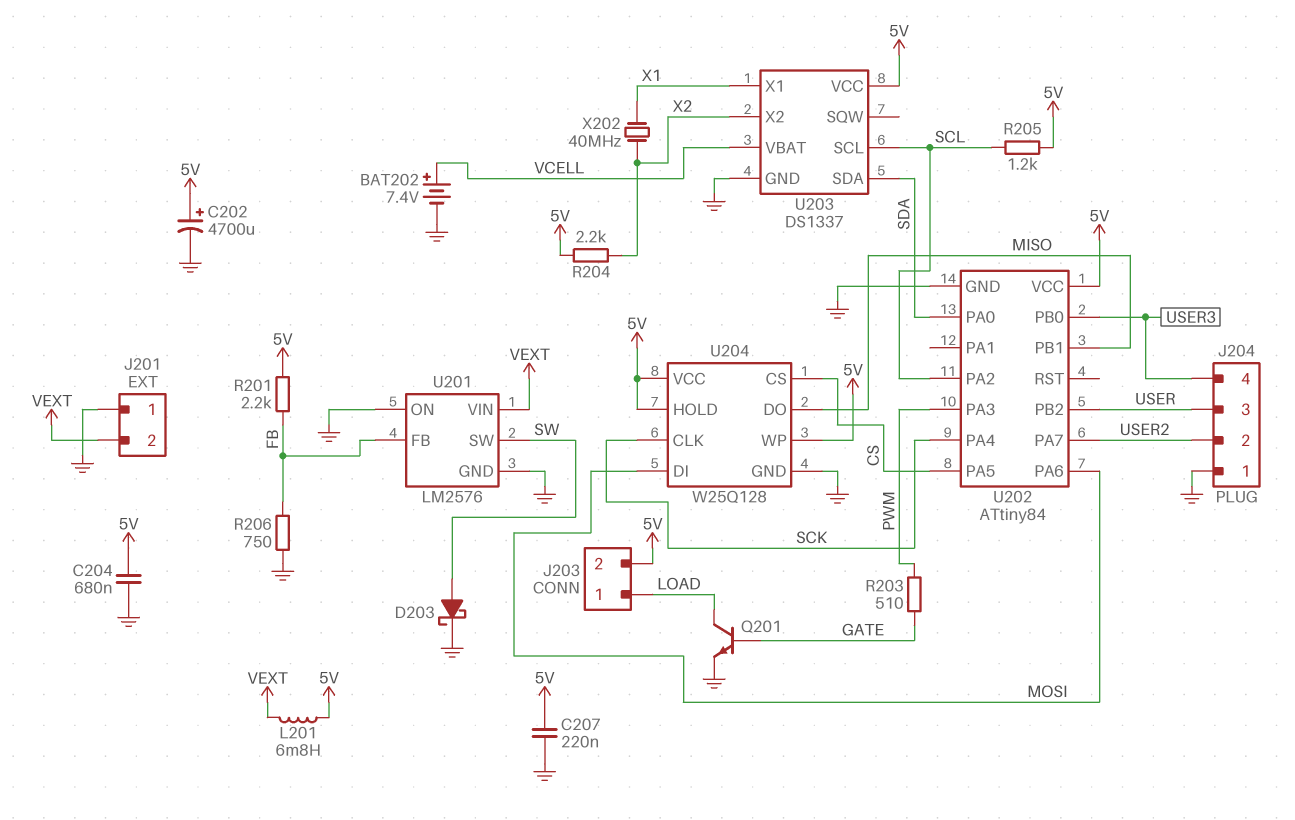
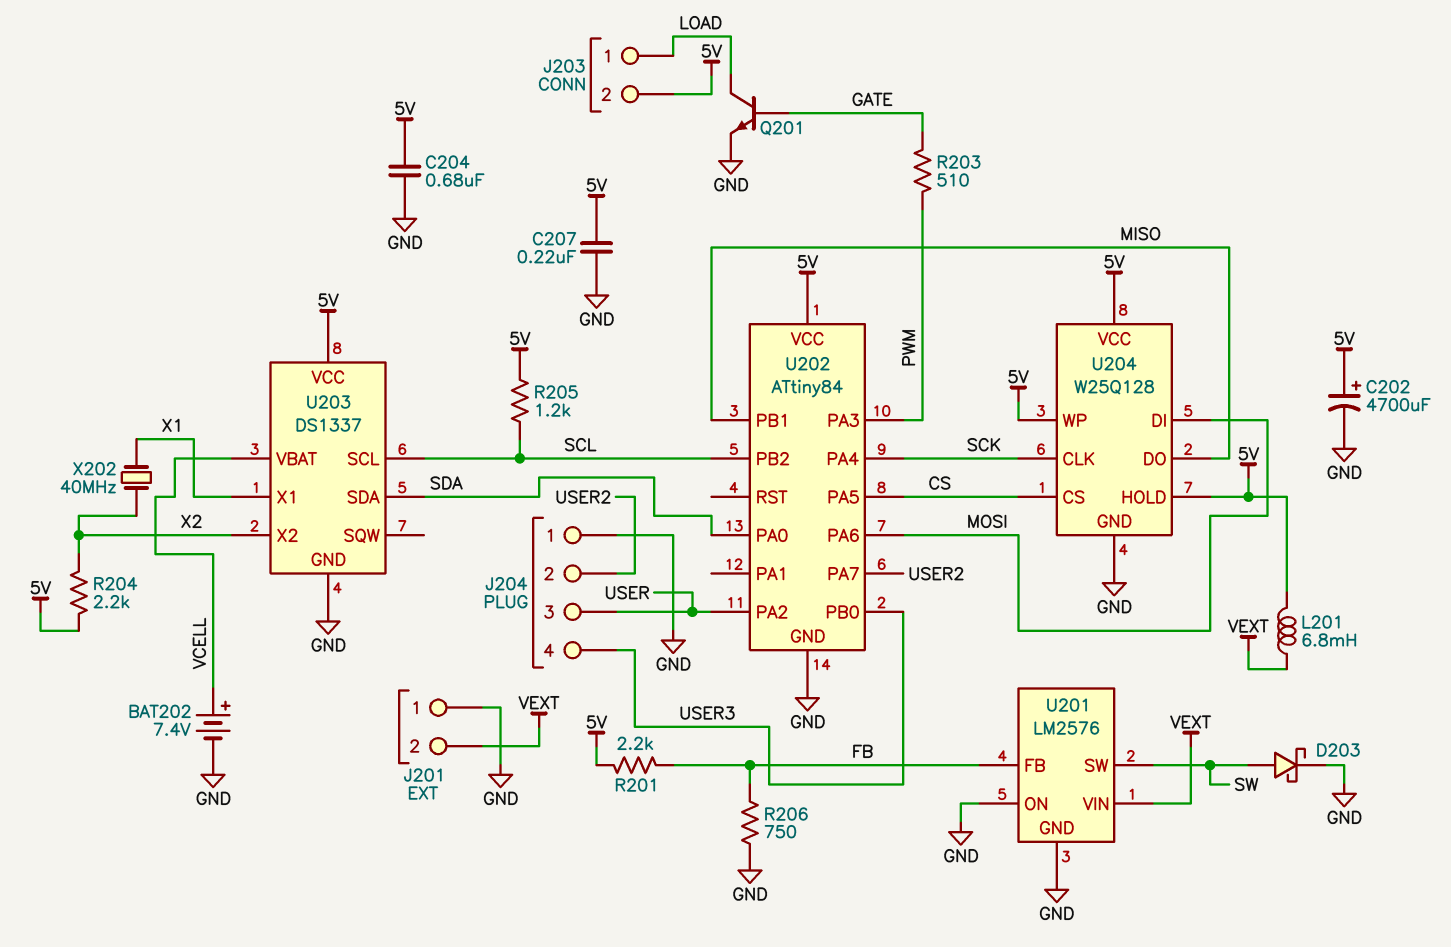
U202 pin PA2: SCL -> USER
U202 pin PB2: USER -> SCL

